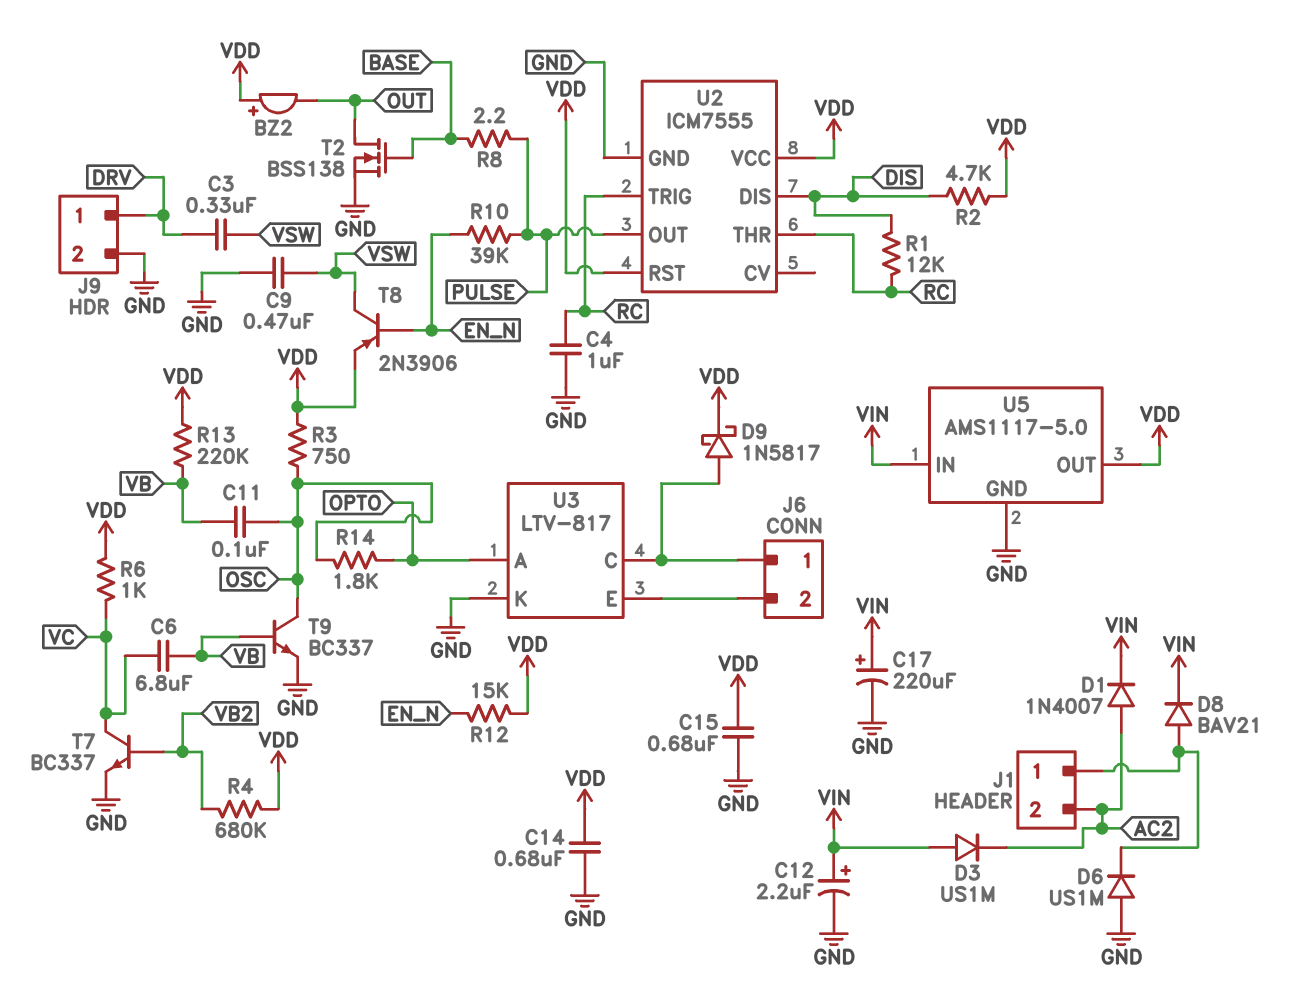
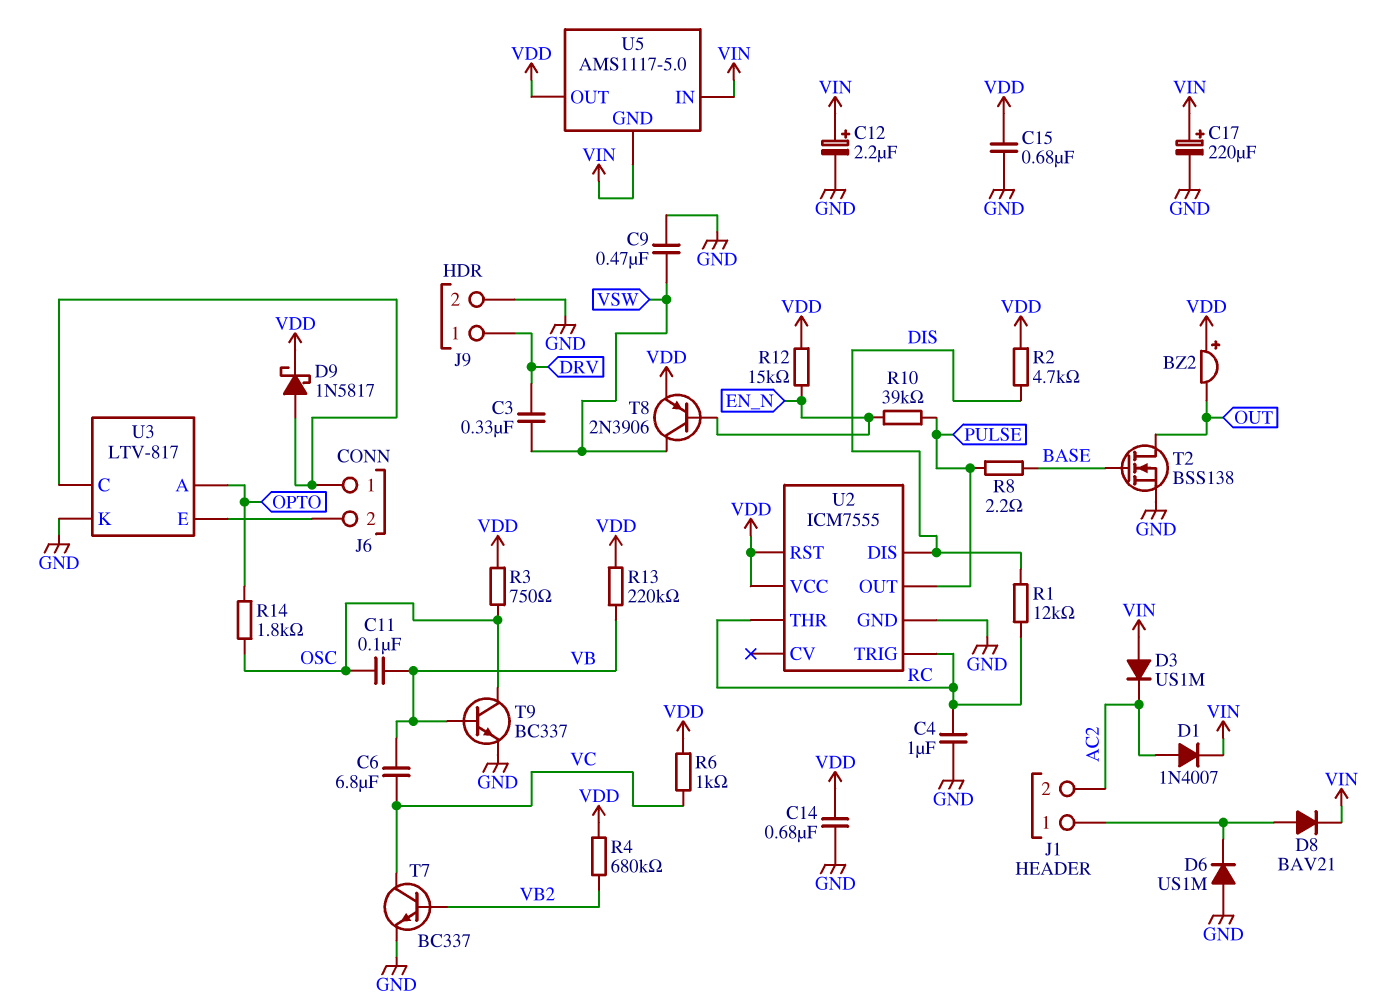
U5 pin GND: GND -> VIN

